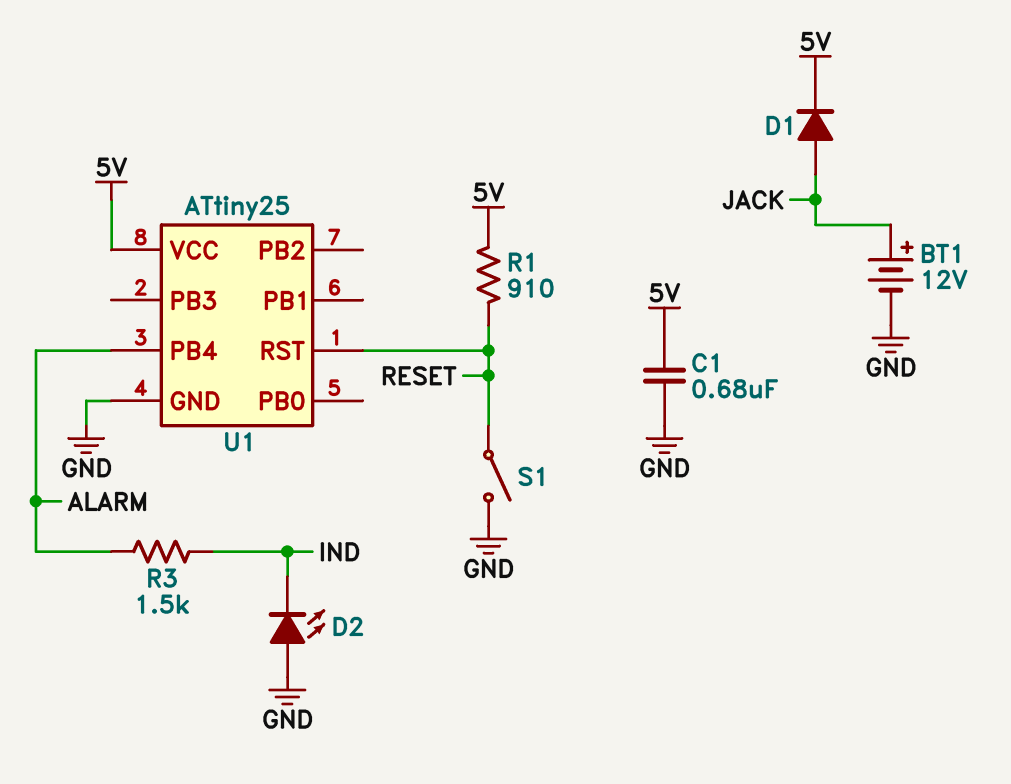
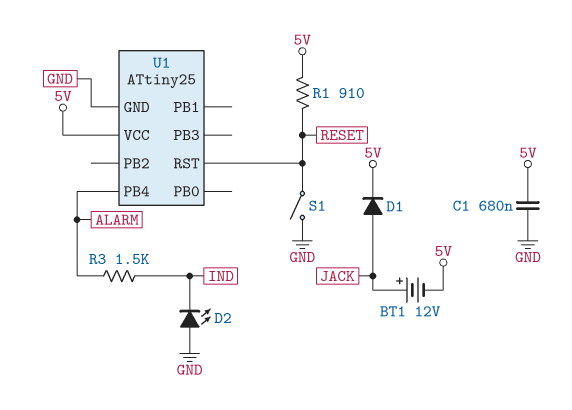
BT1: 12V (plus JACK, minus GND) -> 12V (plus JACK, minus 5V)

